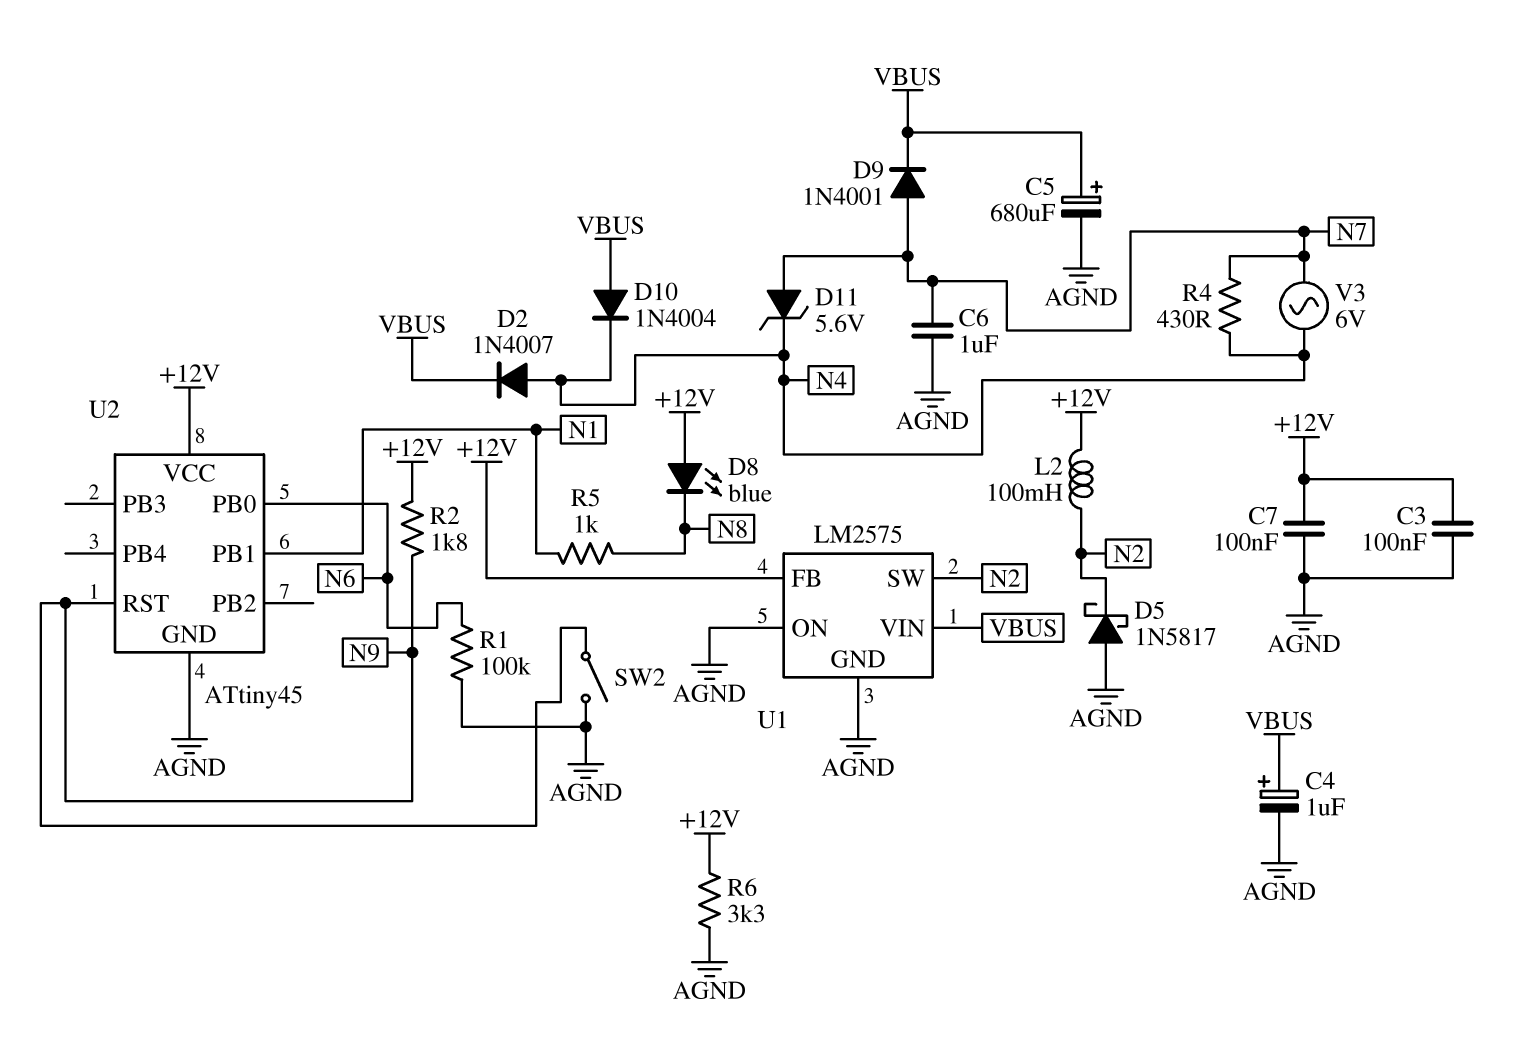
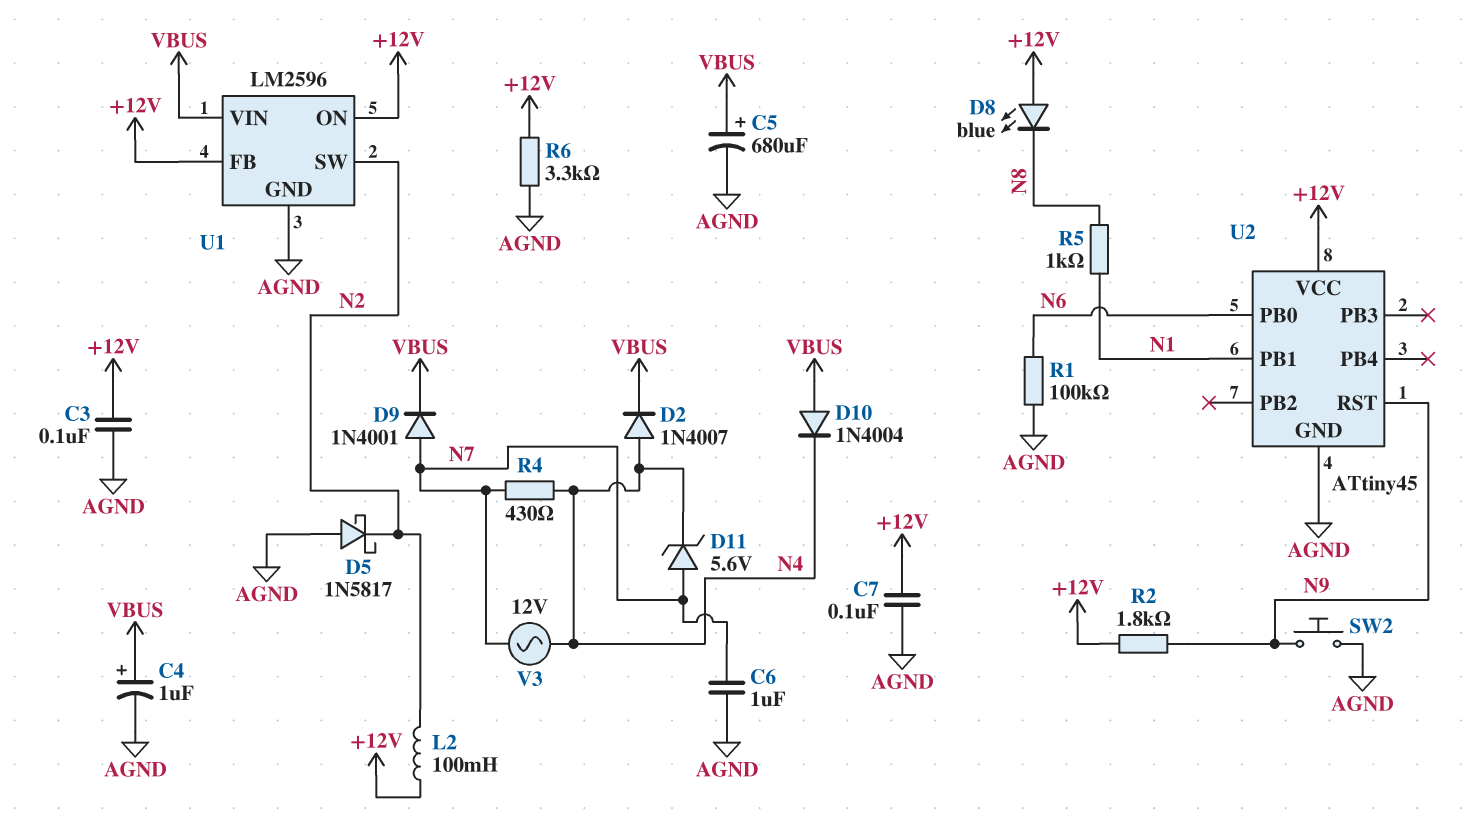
SW2: switch (AGND, N9) -> button (AGND, N9)
U1: LM2575 -> LM2596
U1 pin ON: AGND -> +12V
V3: AC 6V (N4, N7) -> AC 12V (N4, N7)

